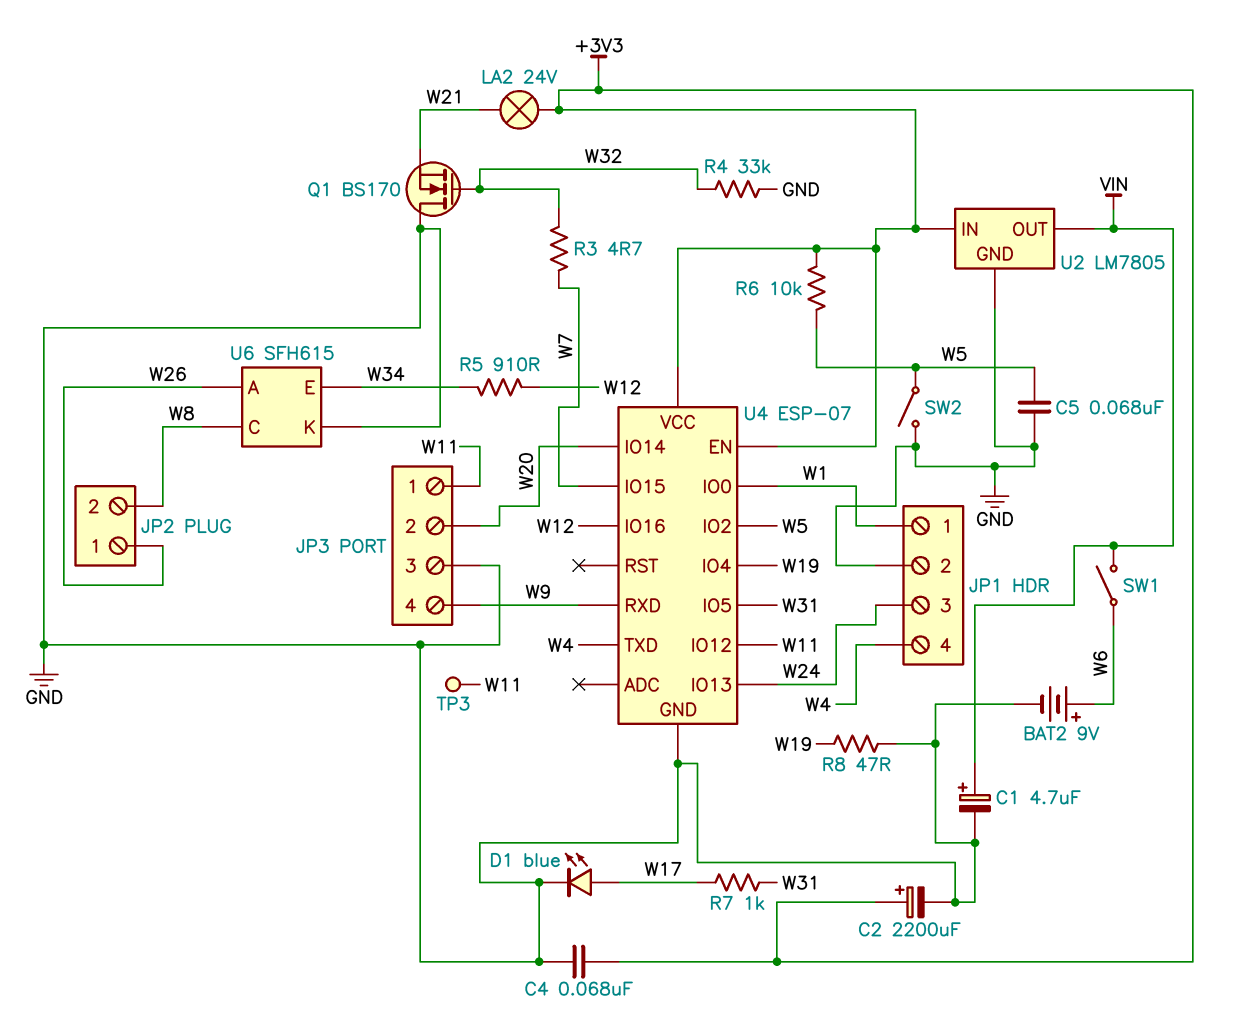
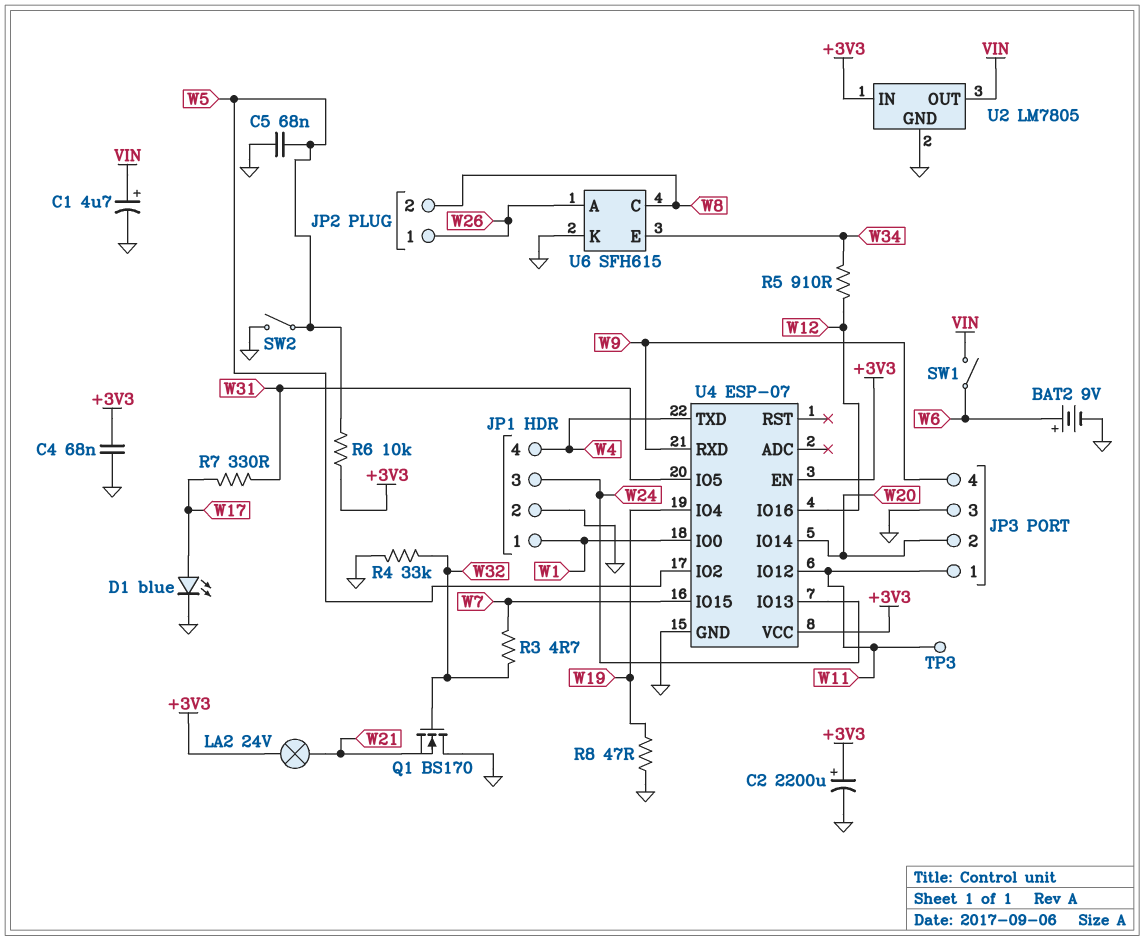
R7: 1k (W17, W31) -> 330 (W17, W31)

